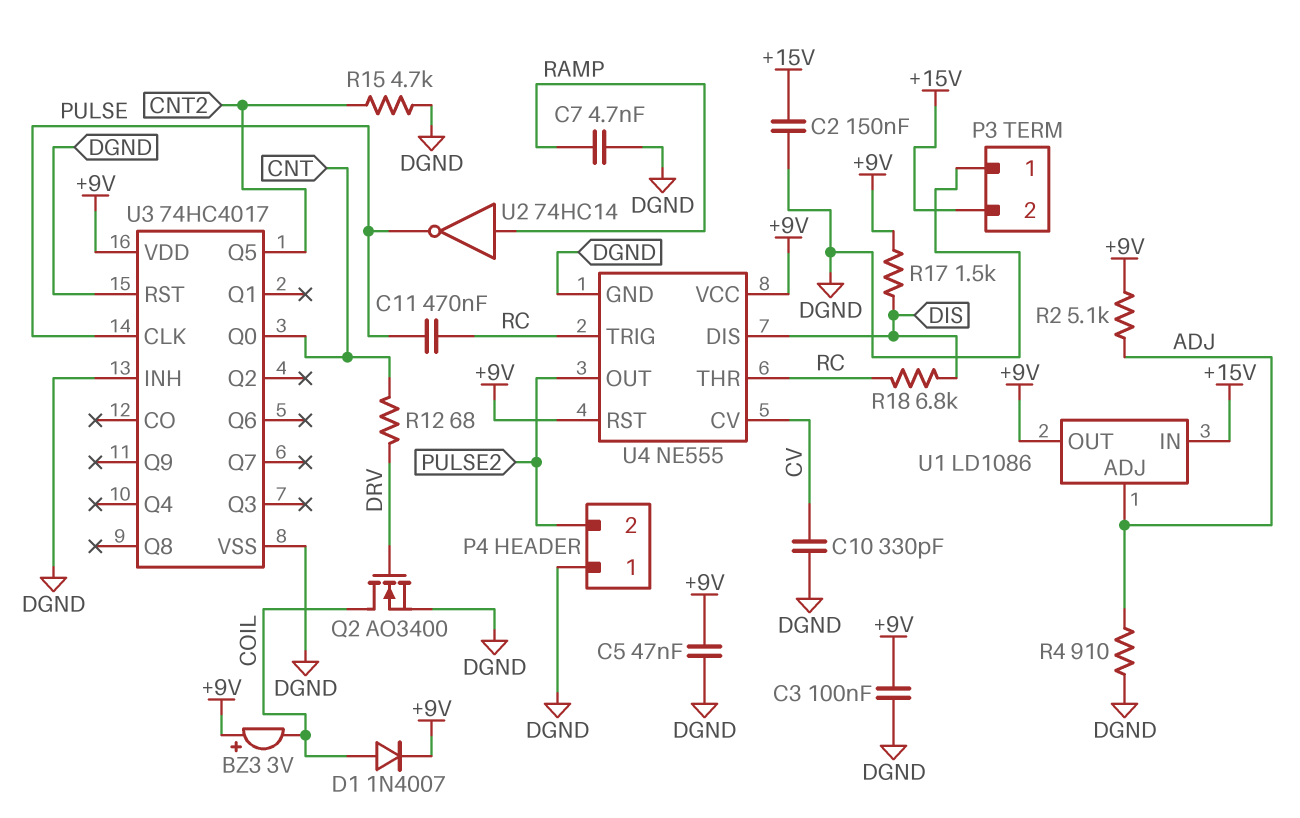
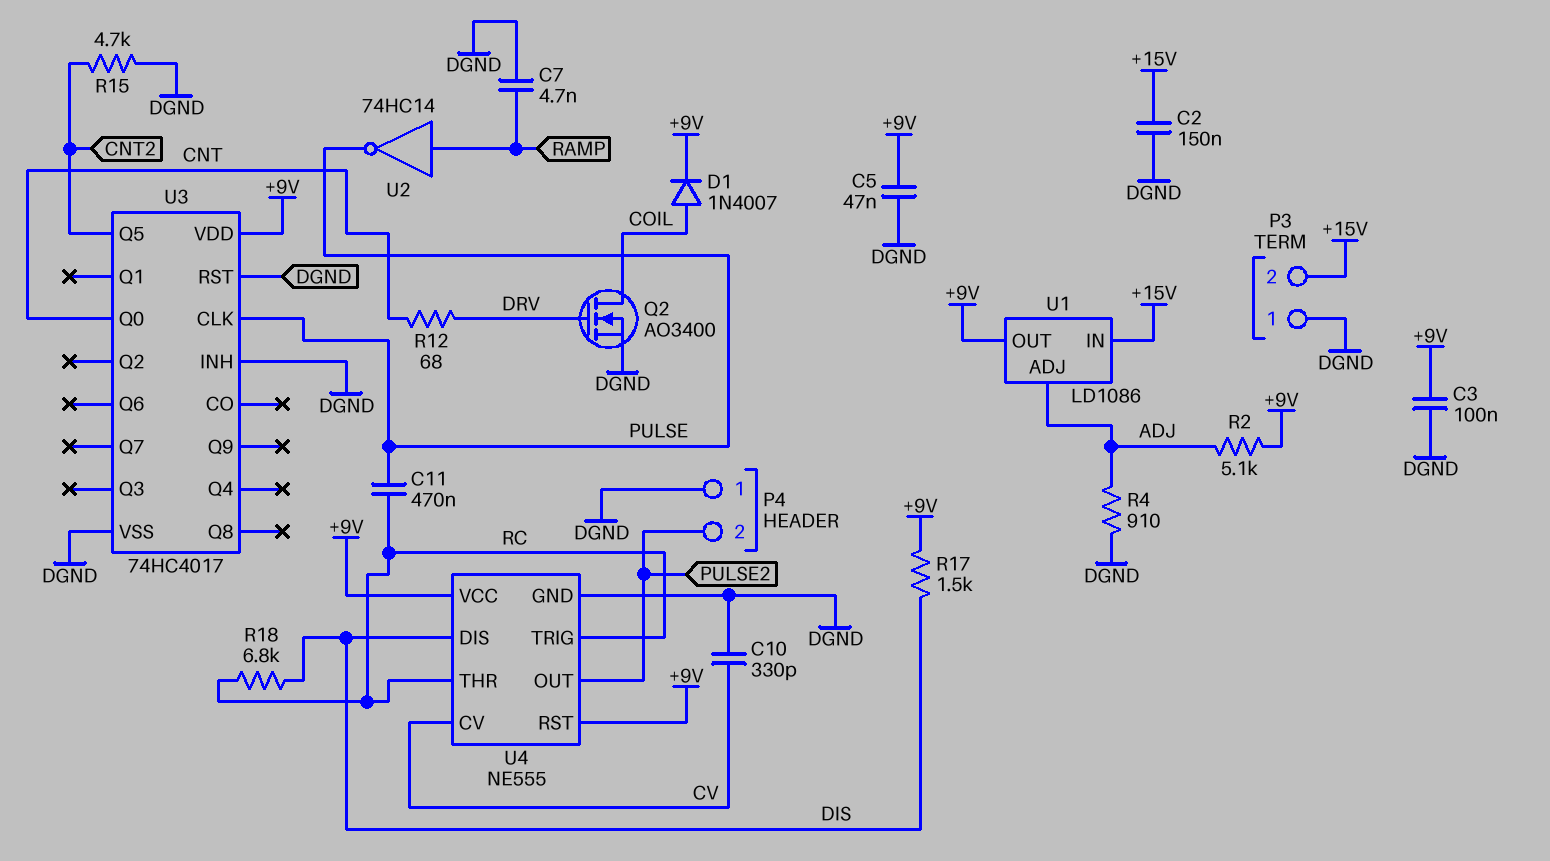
BZ3: buzzer 3V (plus +9V, minus COIL) -> none

